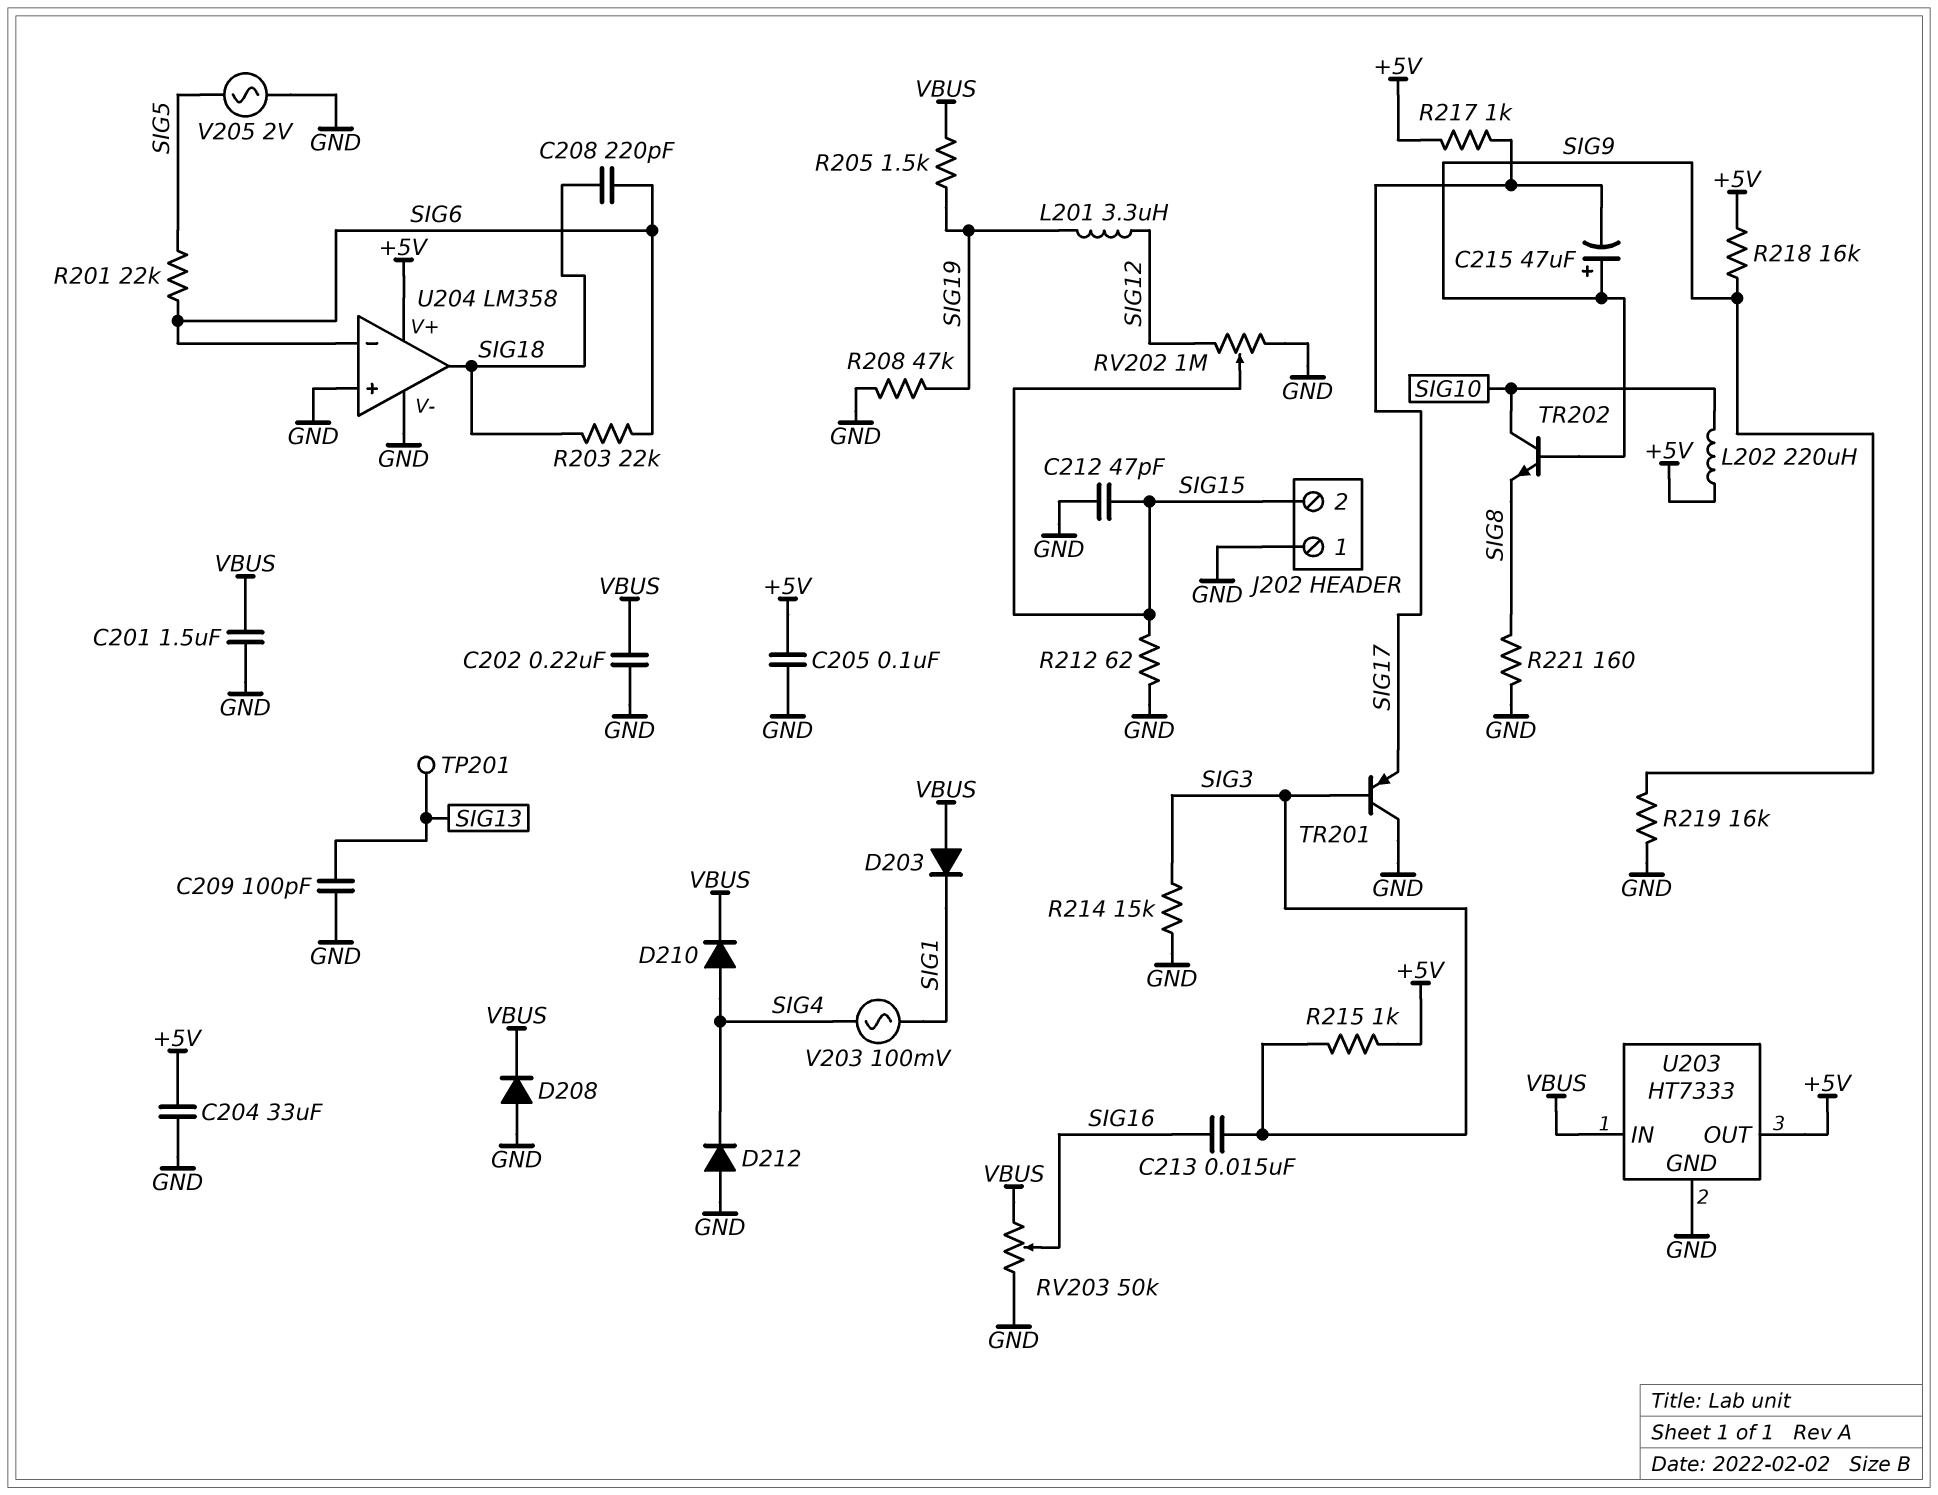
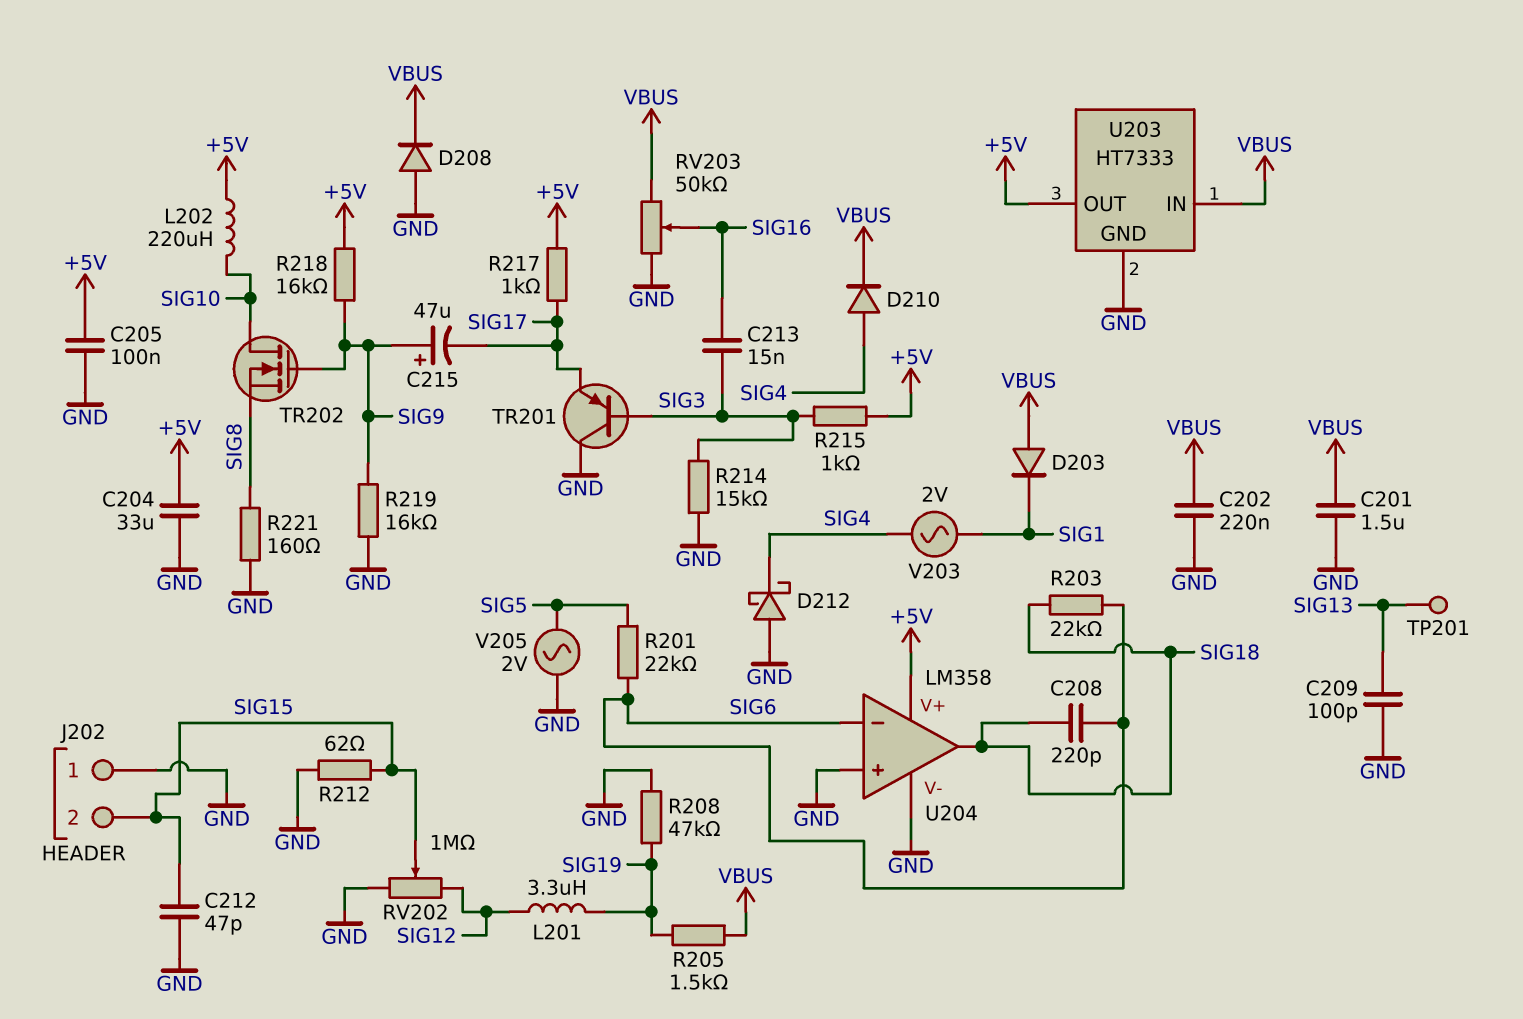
D212: diode (A GND, K SIG4) -> schottky (A GND, K SIG4)
TR202: NPN (B SIG9, C SIG10, E SIG8) -> NMOS (G SIG9, D SIG10, S SIG8)
V203: AC 100mV (SIG1, SIG4) -> AC 2V (SIG1, SIG4)

